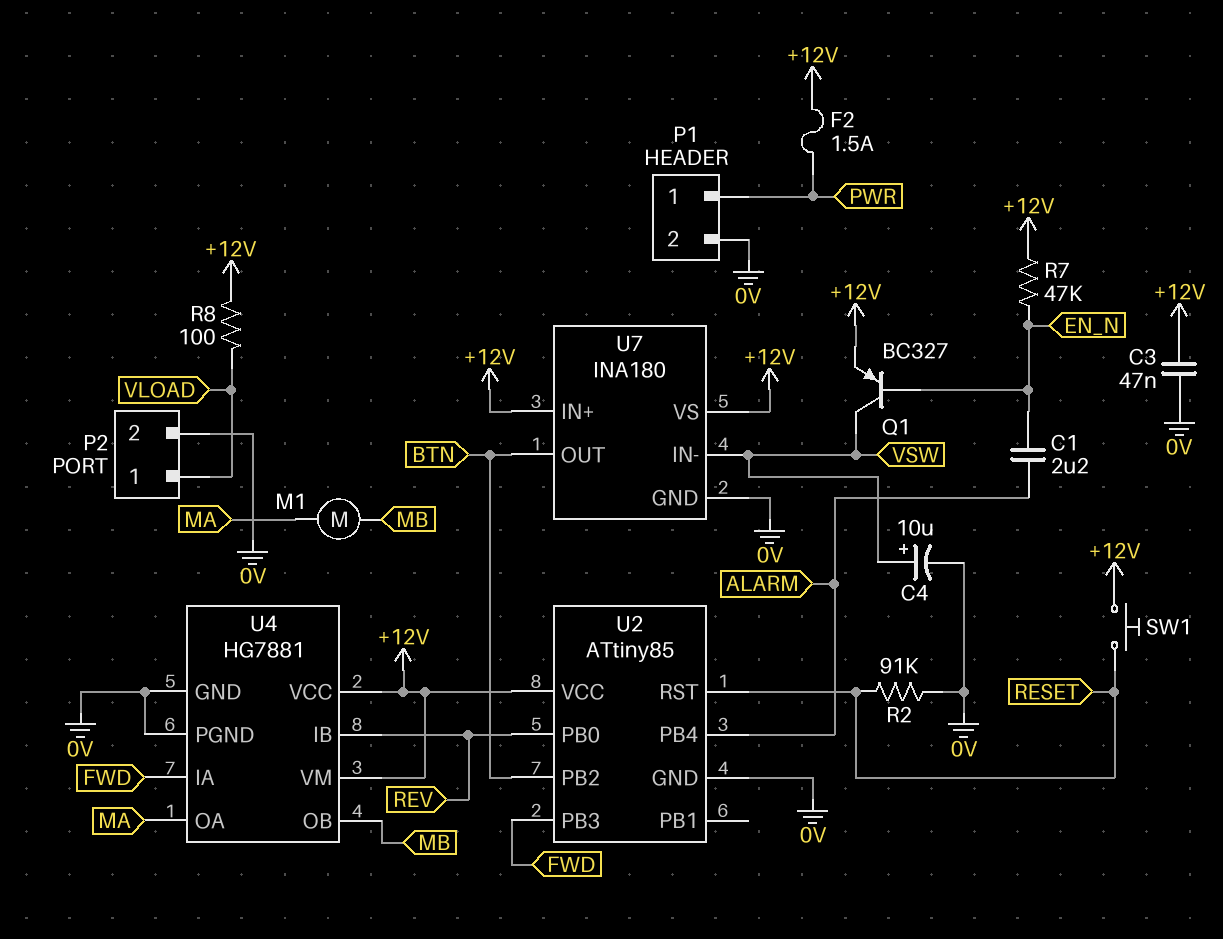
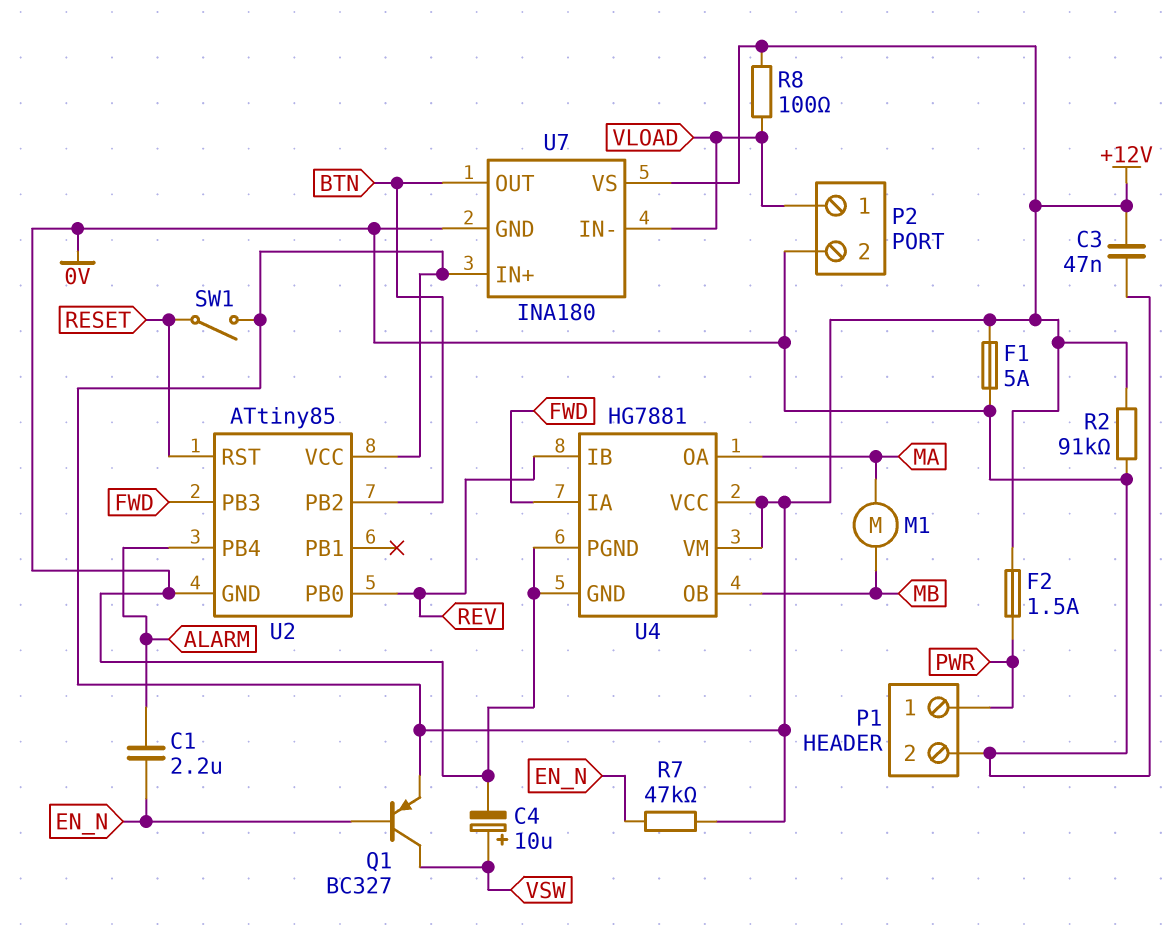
F1: none -> 5A (+12V, 0V)
R2: 91k (0V, RESET) -> 91k (+12V, 0V)
SW1: button (+12V, RESET) -> switch (+12V, RESET)
U7 pin IN-: VSW -> VLOAD

